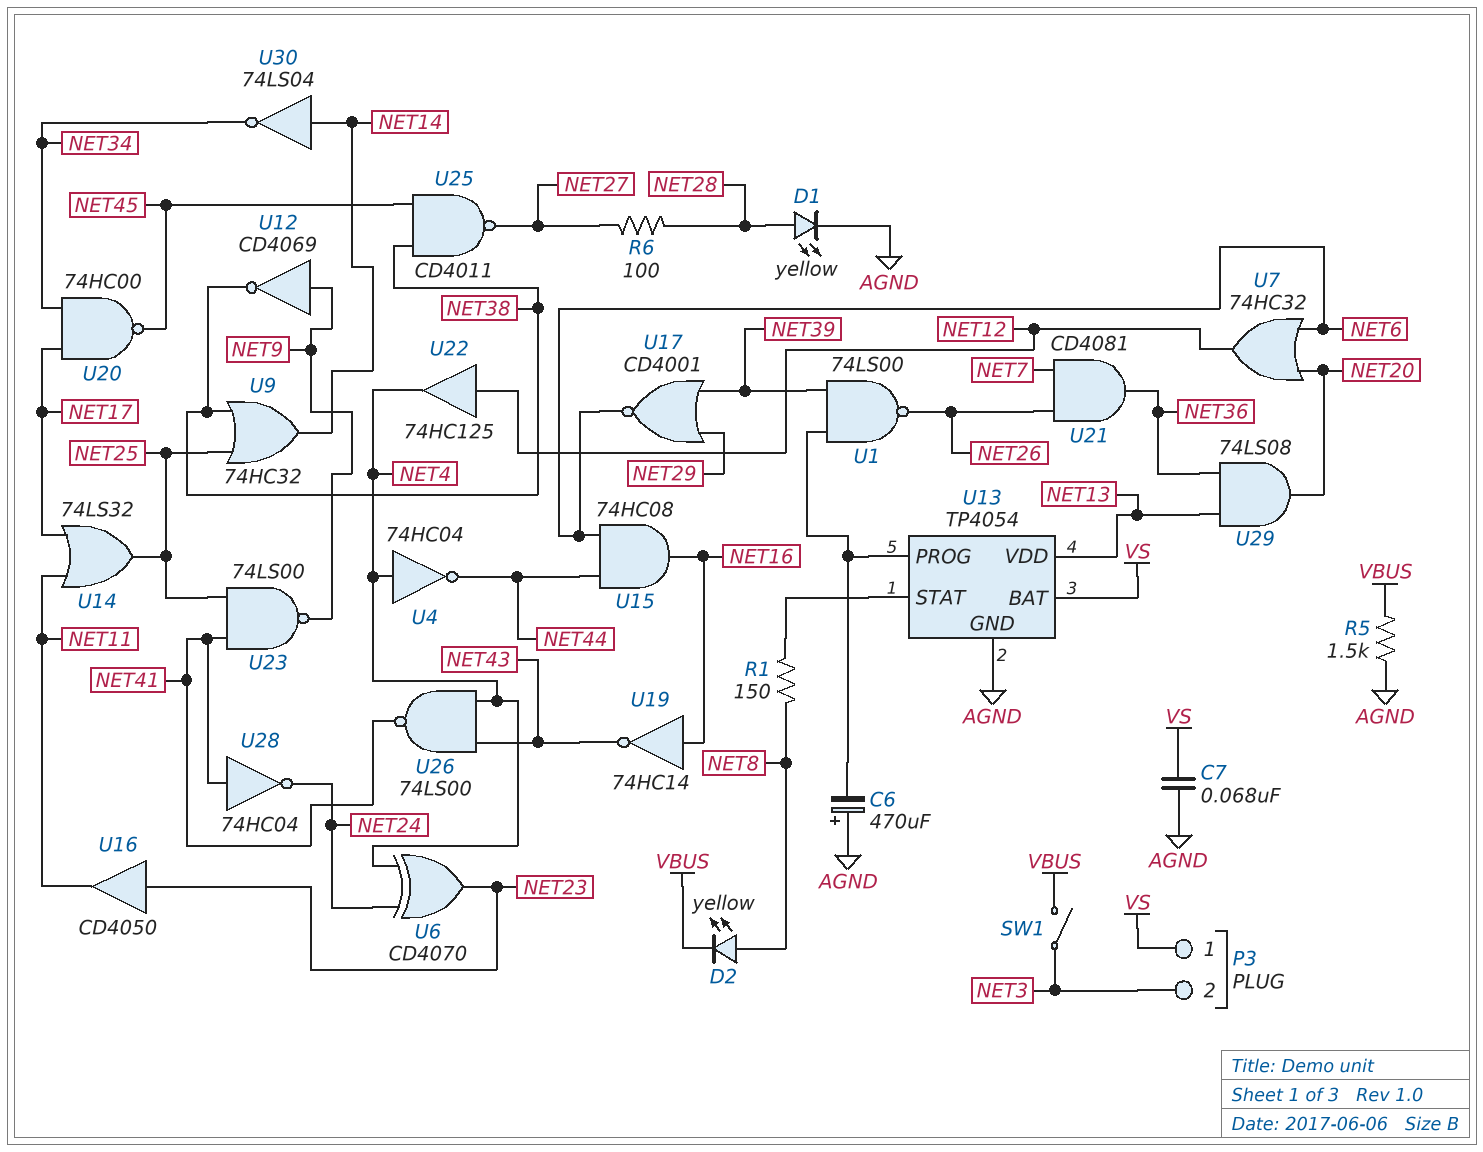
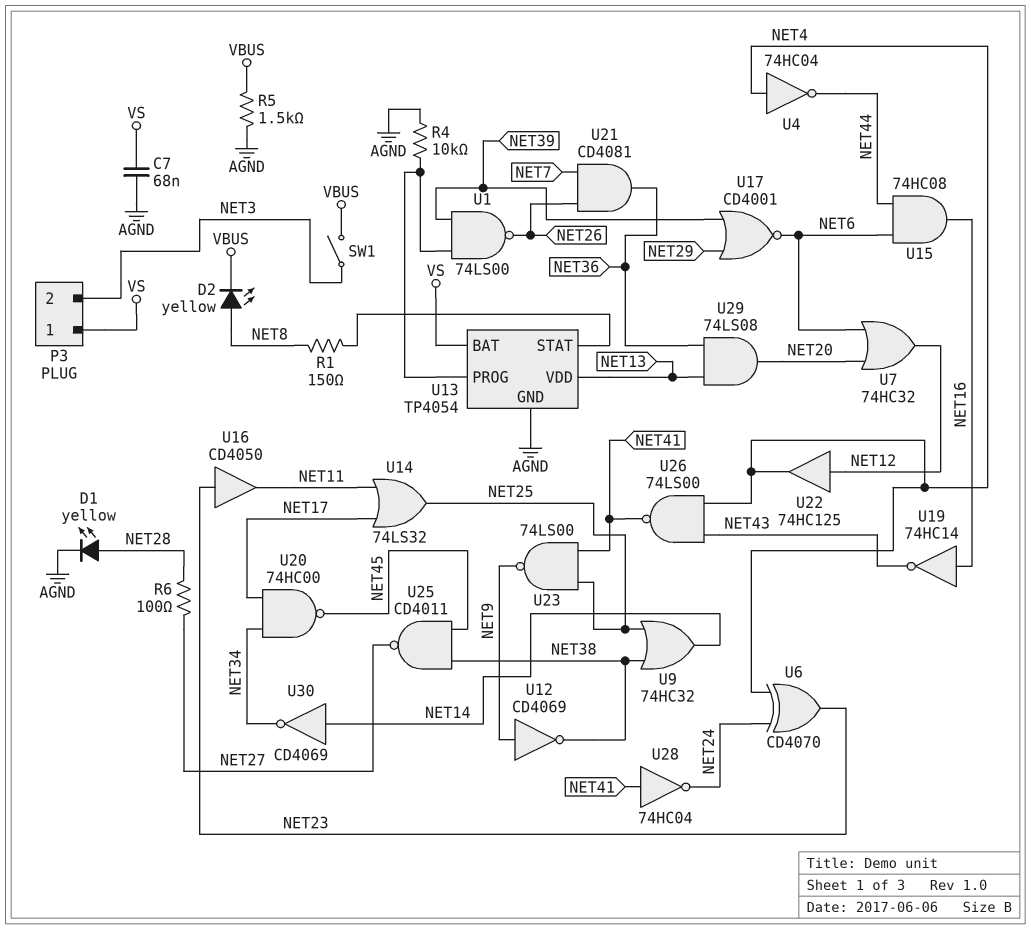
C6: 470uF (plus AGND, minus U13/PROG) -> none
R4: none -> 10k (AGND, U13/PROG)
U30: NOT 74LS04 (in NET14, out NET34) -> NOT CD4069 (in NET14, out NET34)

